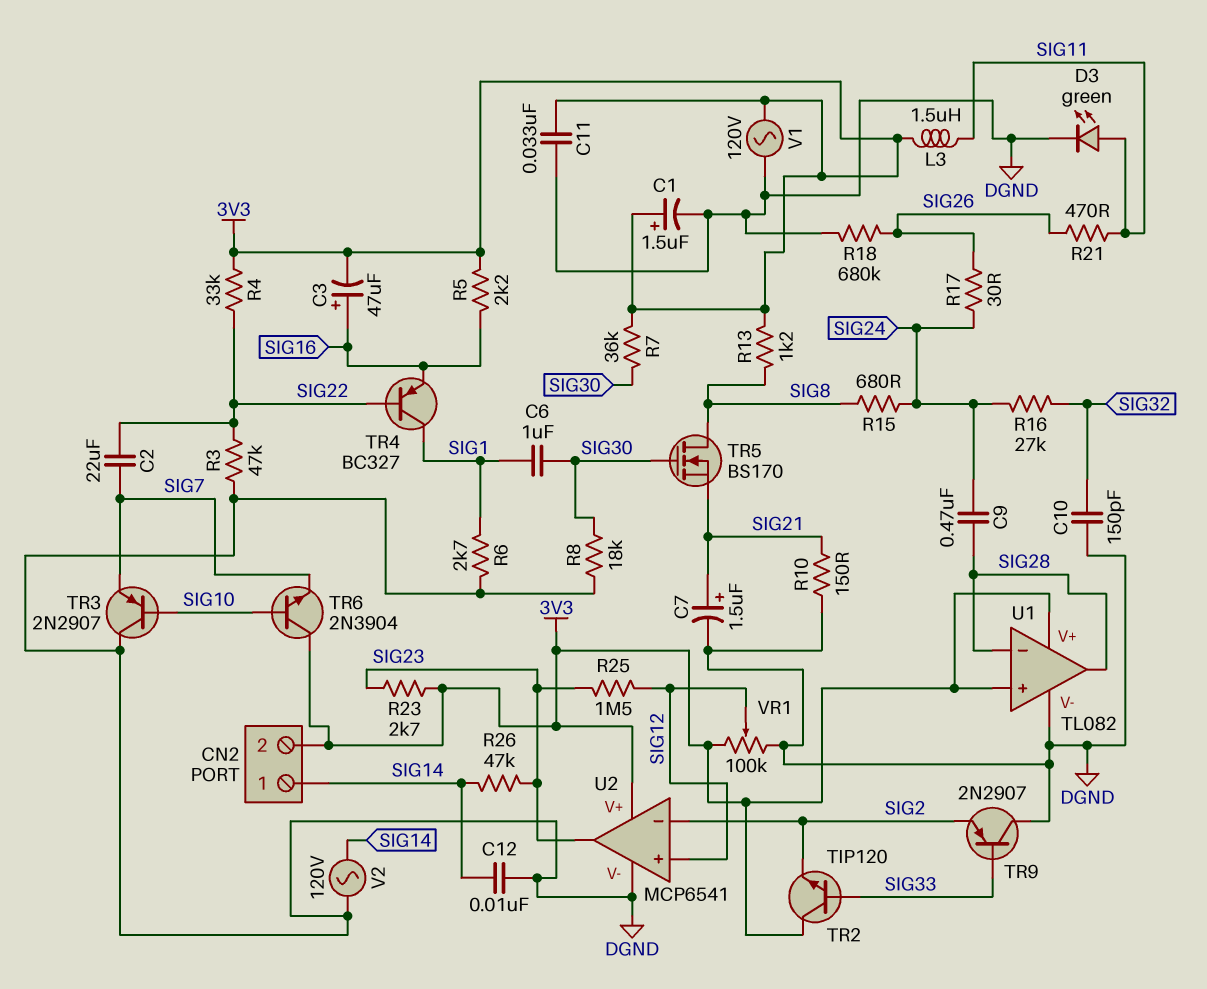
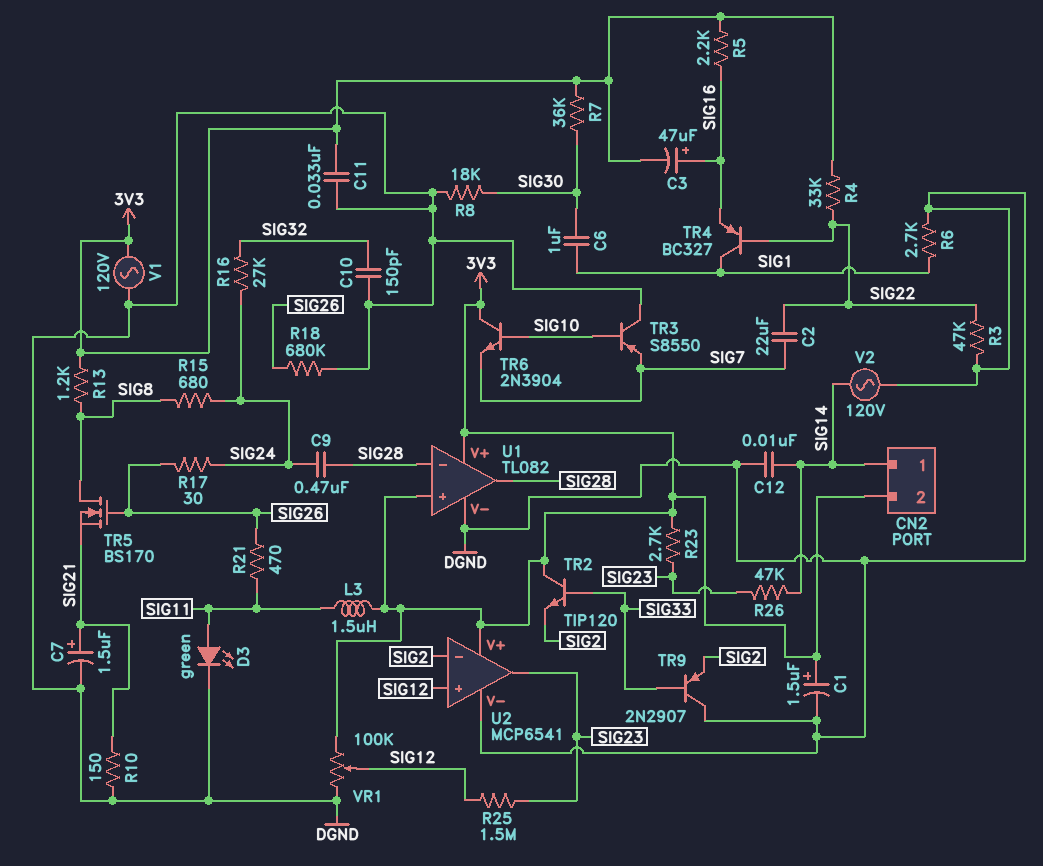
TR3: PNP 2N2907 (B SIG10, C DGND, E SIG7) -> PNP S8550 (B SIG10, C DGND, E SIG7)
TR5: NMOS BS170 (G SIG30, D SIG8, S SIG21) -> NMOS BS170 (G SIG26, D SIG8, S SIG21)

